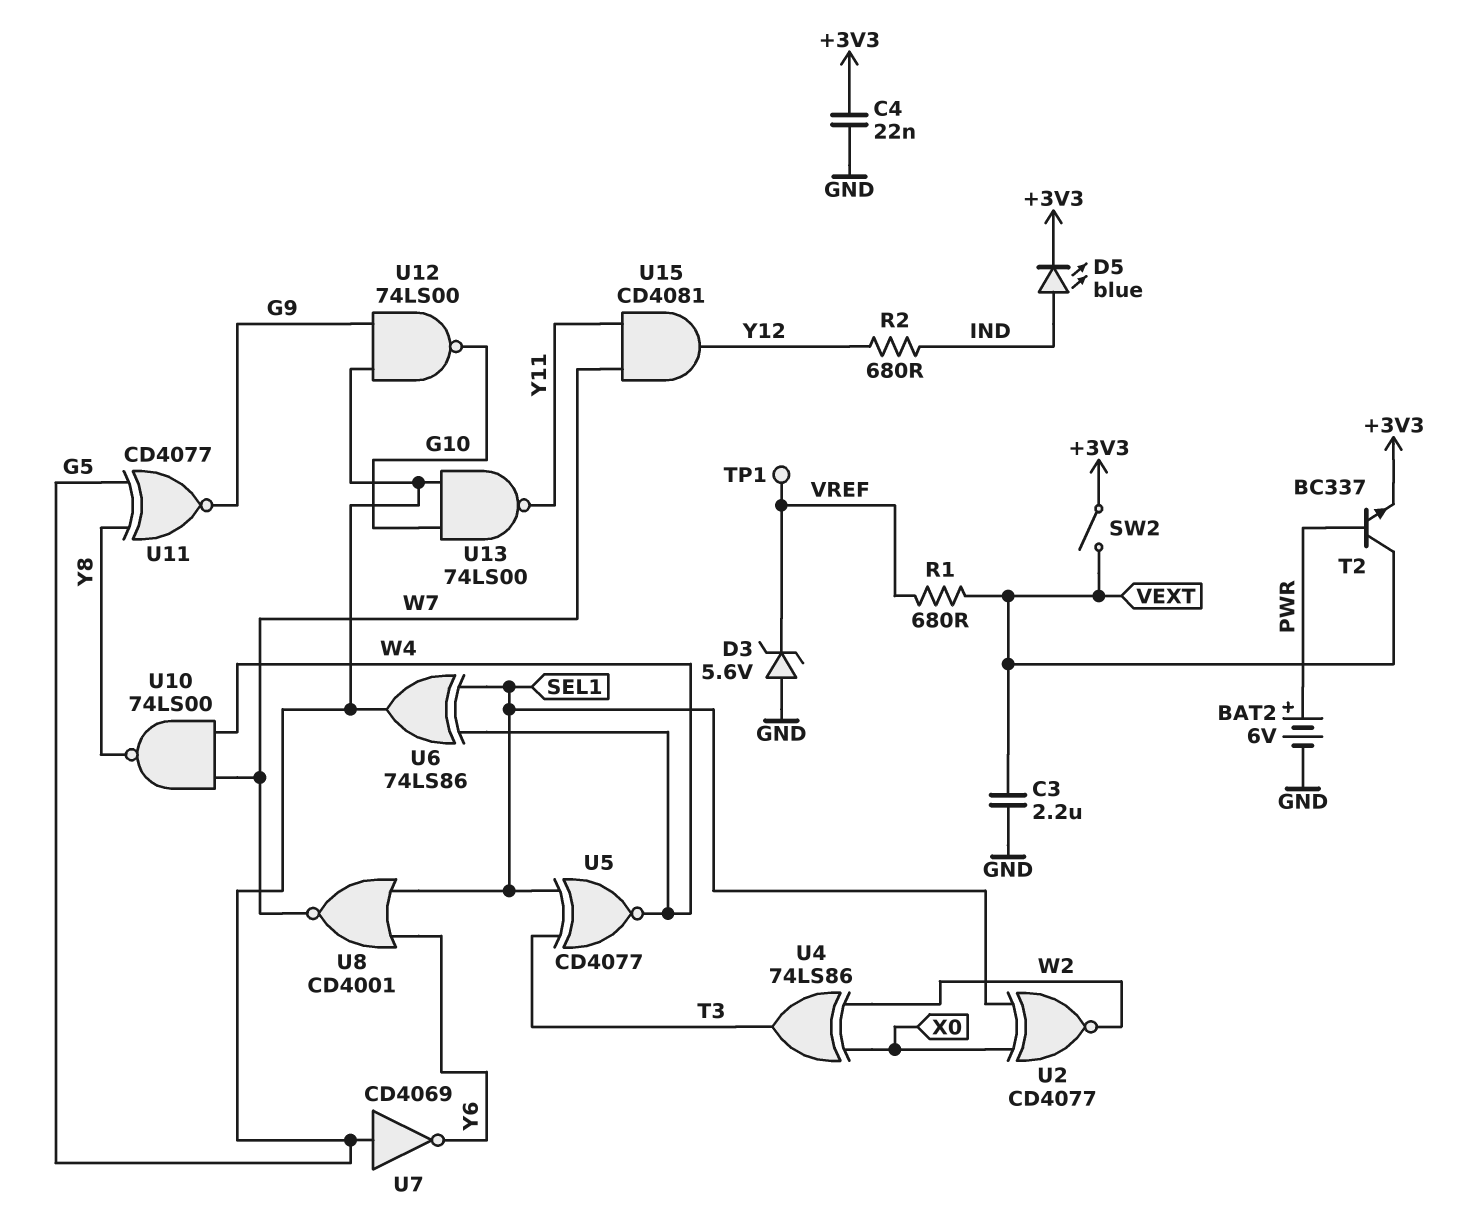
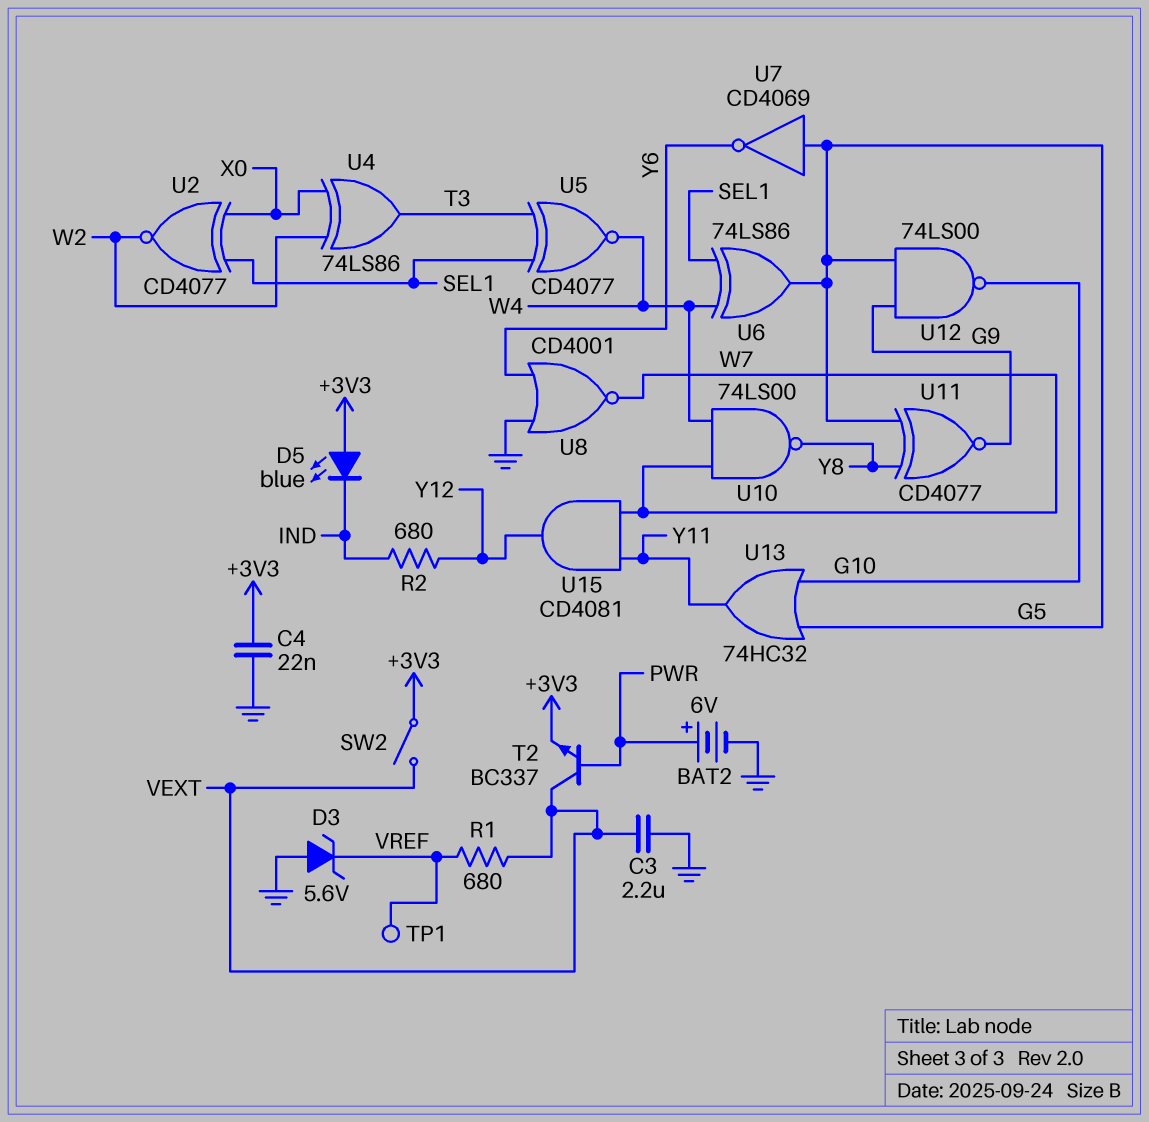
D5: LED blue (A IND, K +3V3) -> LED blue (A +3V3, K IND)
U8: NOR CD4001 (in SEL1, in Y6, out W7) -> NOR CD4001 (in GND, in Y6, out W7)
U13: NAND 74LS00 (in G5, in G10, out Y11) -> OR 74HC32 (in G5, in G10, out Y11)

